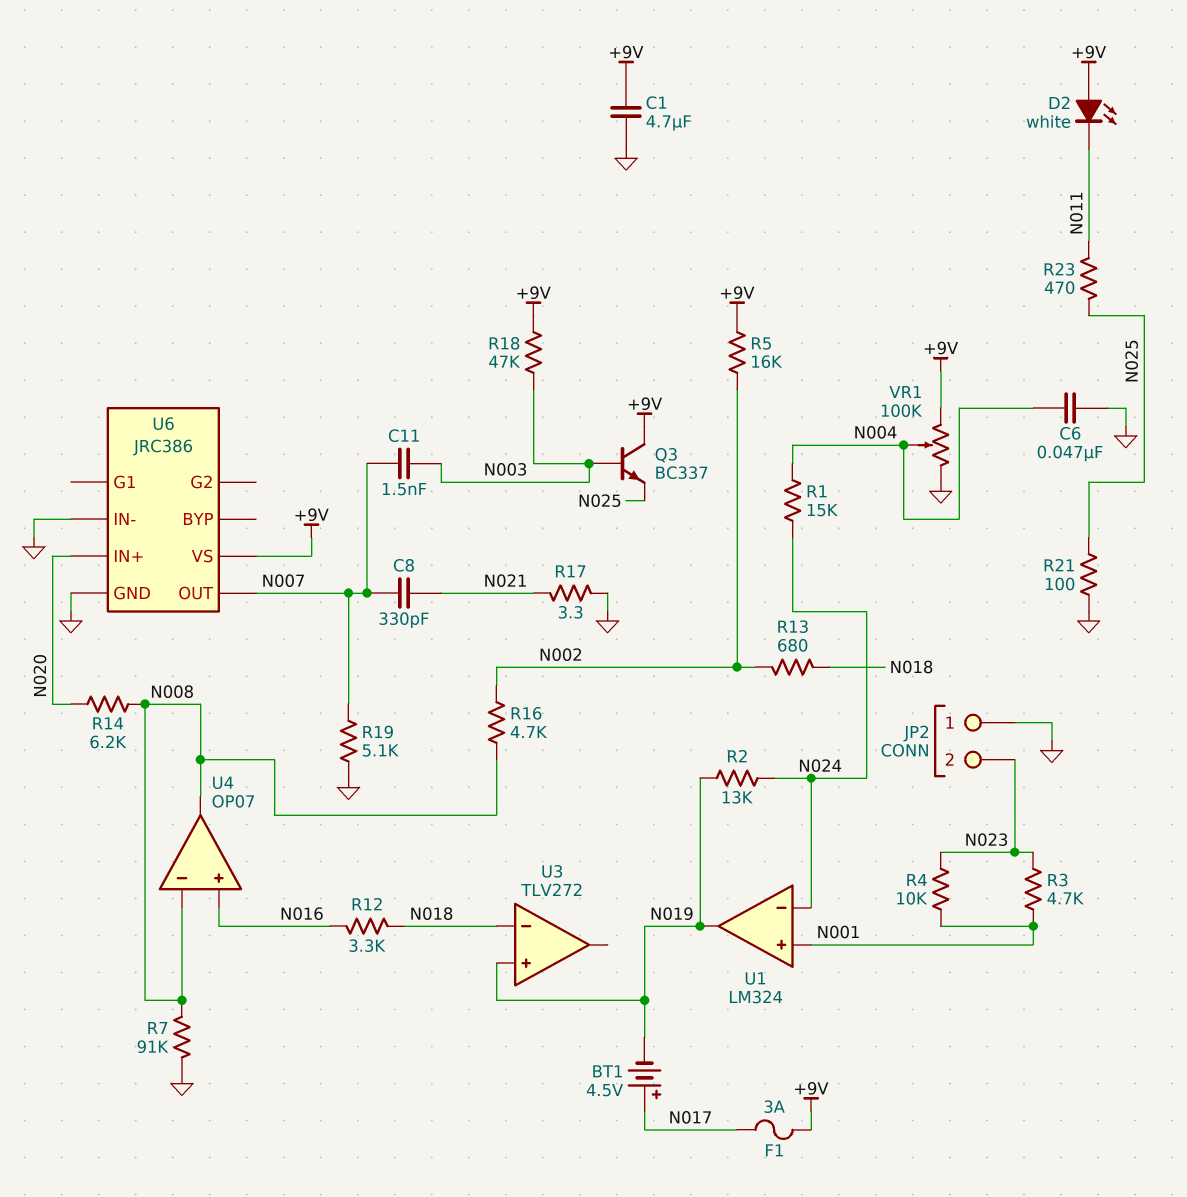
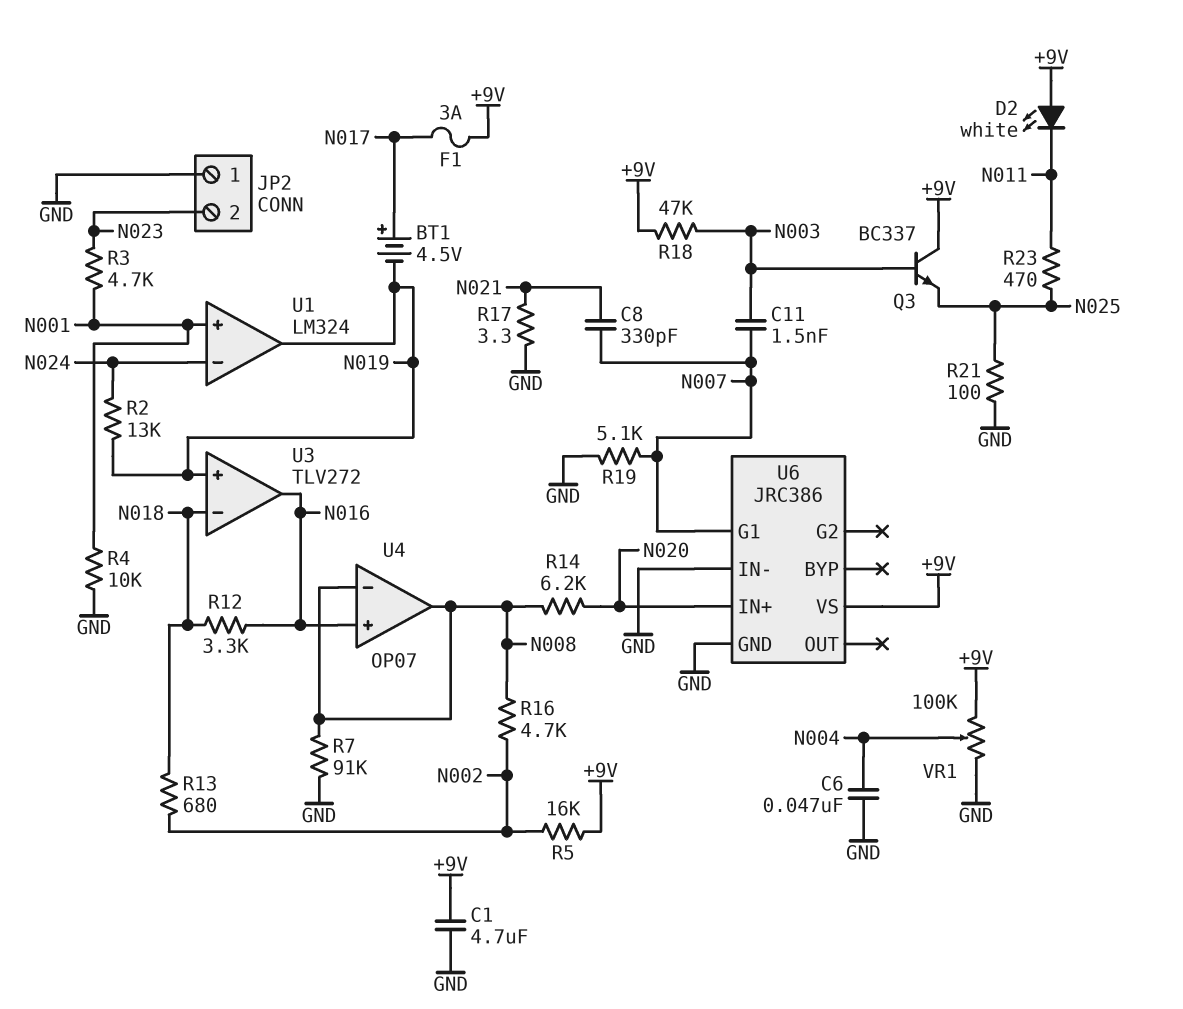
R1: 15k (N004, N024) -> none
R4: 10k (N001, N023) -> 10k (GND, N001)
U3 pin out: none -> N016
U6 pin G1: none -> N007
U6 pin OUT: N007 -> none

